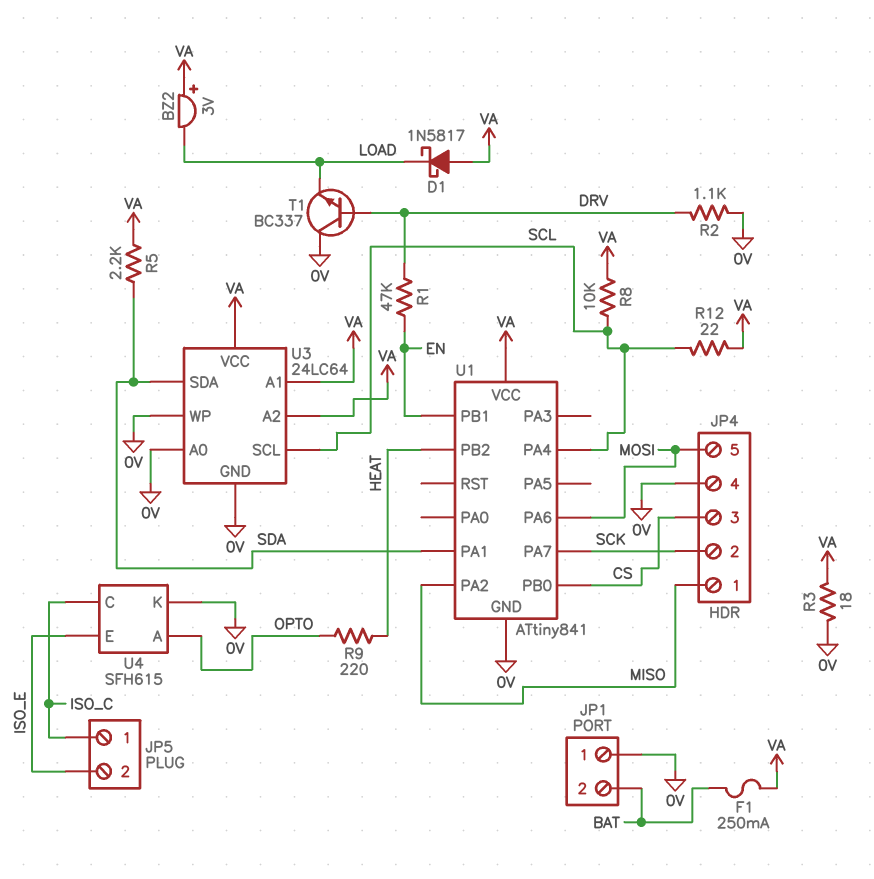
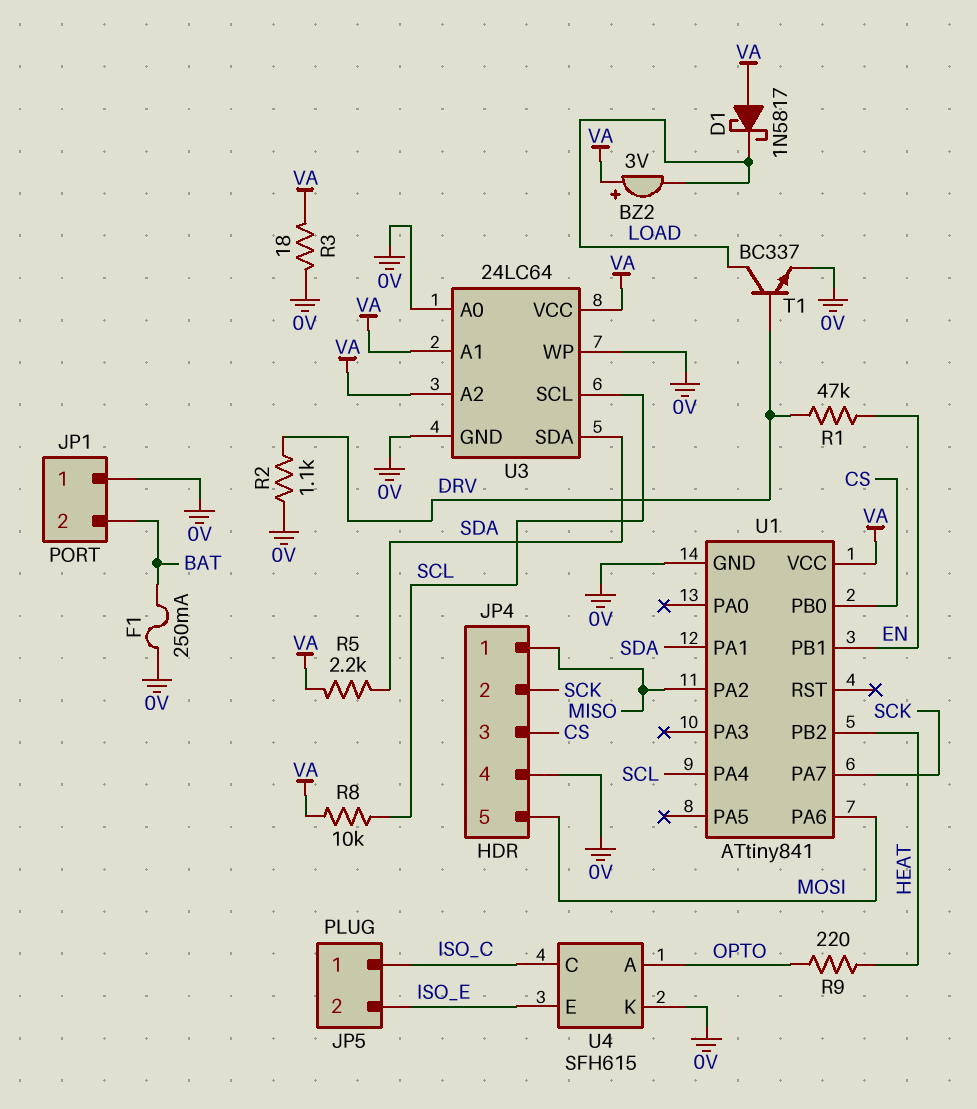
F1: 250mA (BAT, VA) -> 250mA (0V, BAT)
R12: 22 (SCL, VA) -> none
T1: NPN BC337 (B DRV, C 0V, E LOAD) -> NPN BC337 (B DRV, C LOAD, E 0V)

